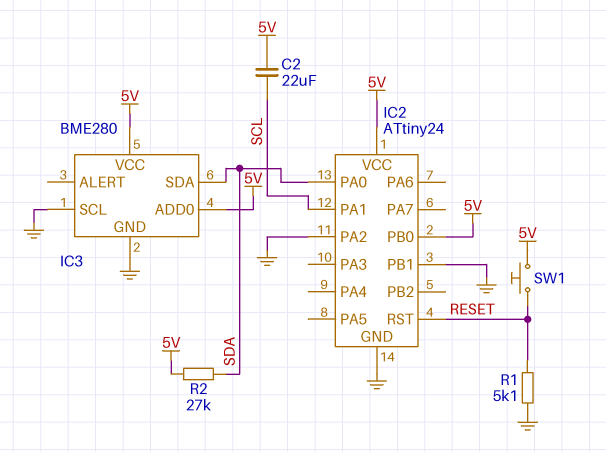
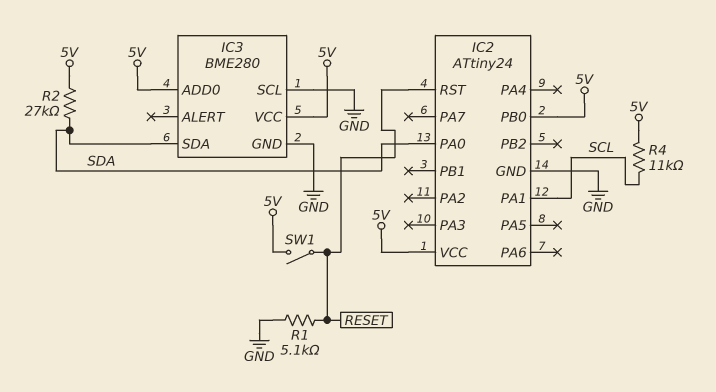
C2: 22uF (5V, SCL) -> none
IC2 pin PA2: GND -> none
IC2 pin PB1: GND -> none
R4: none -> 11k (5V, SCL)
SW1: button (5V, RESET) -> switch (5V, RESET)

